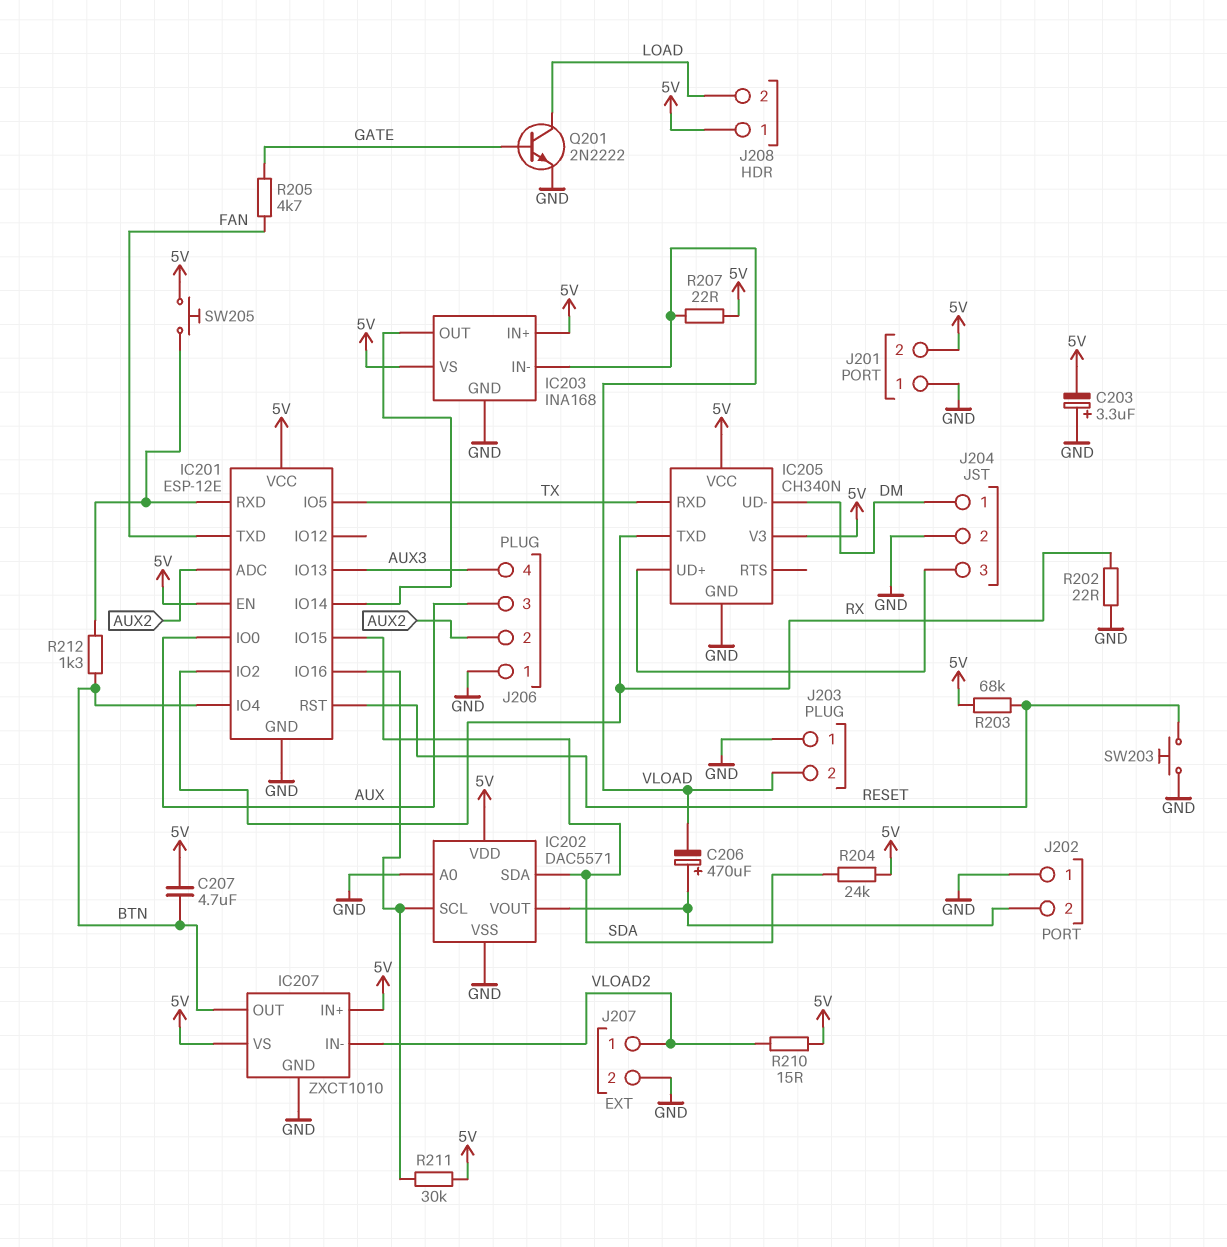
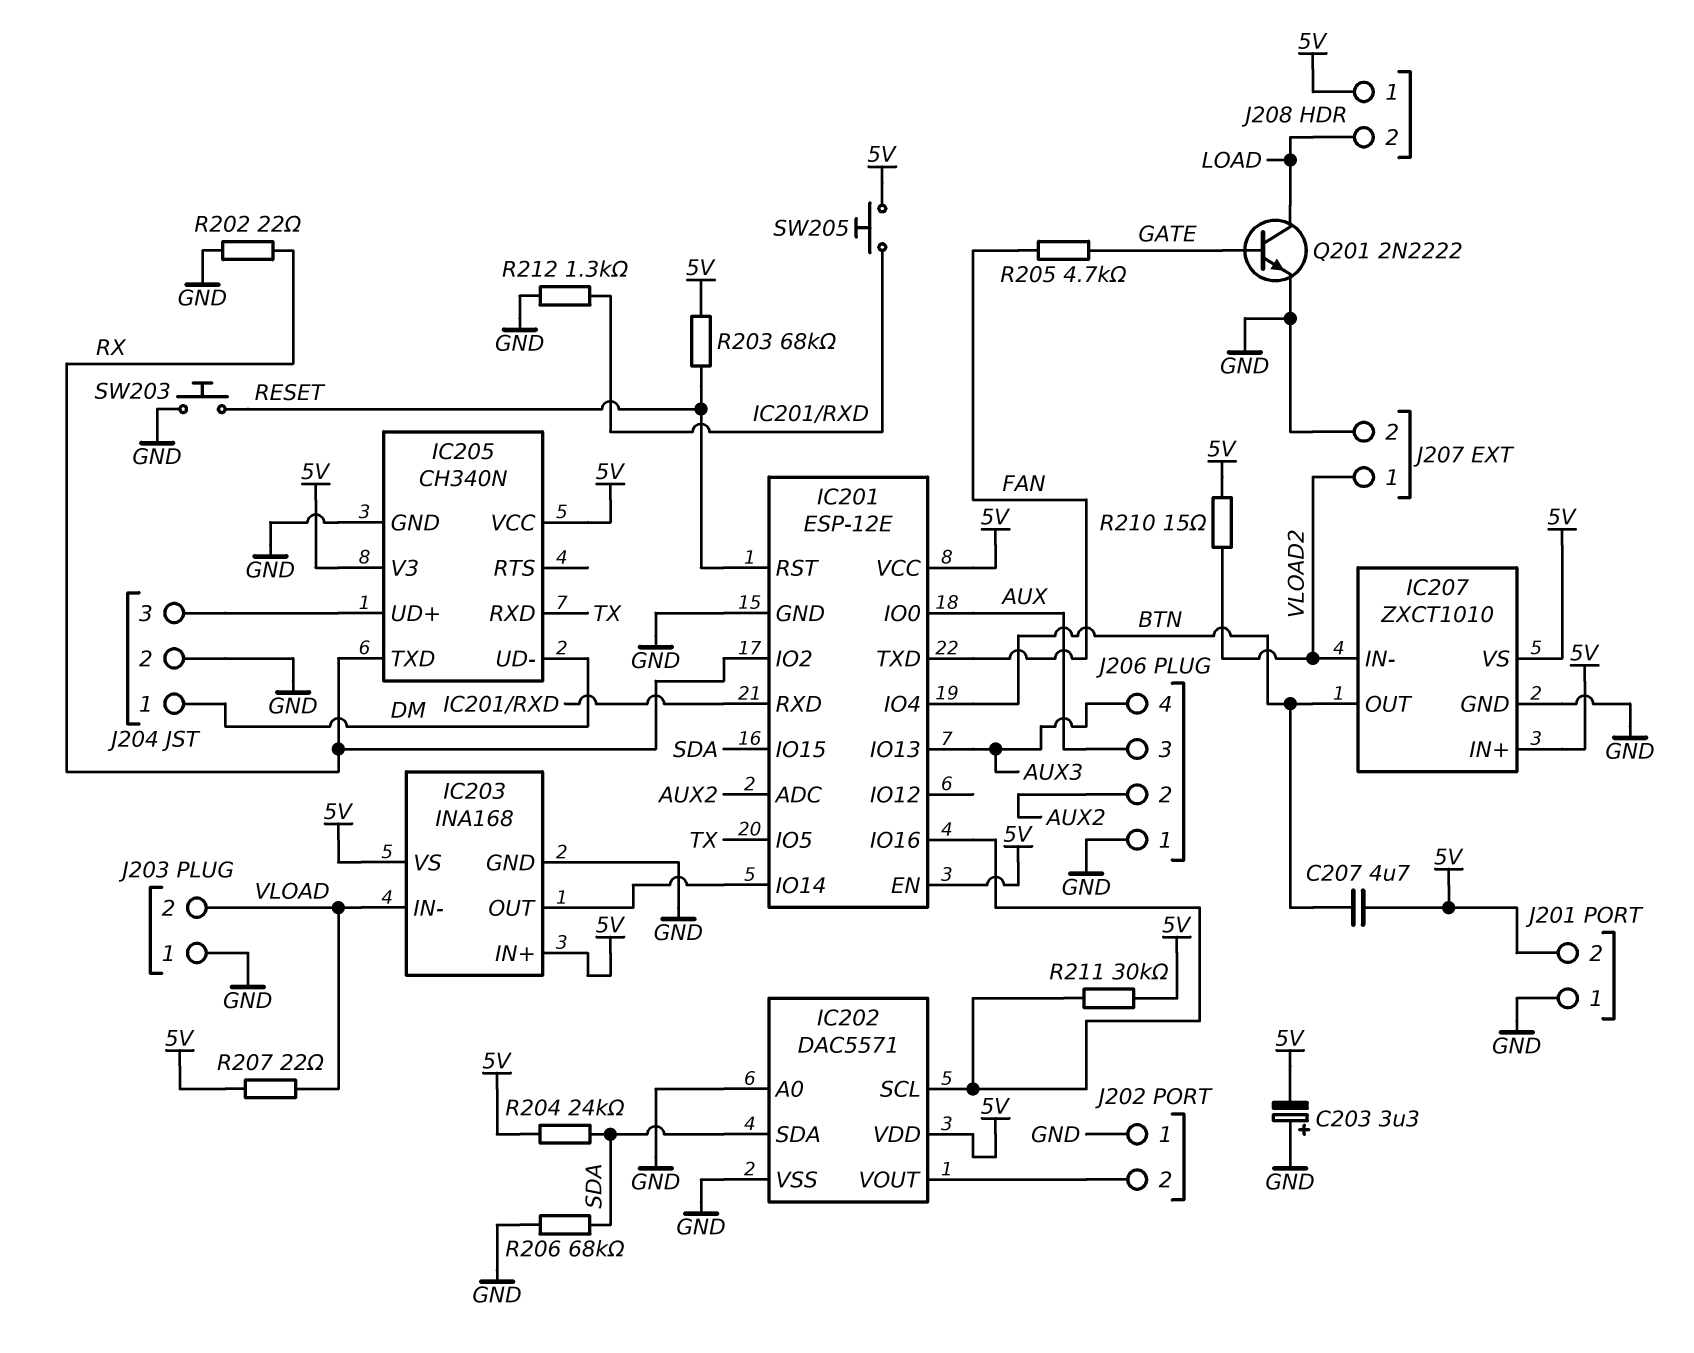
C206: 470uF (plus IC202/VOUT, minus VLOAD) -> none
R206: none -> 68k (GND, SDA)
R212: 1.3k (BTN, IC201/RXD) -> 1.3k (GND, IC201/RXD)

